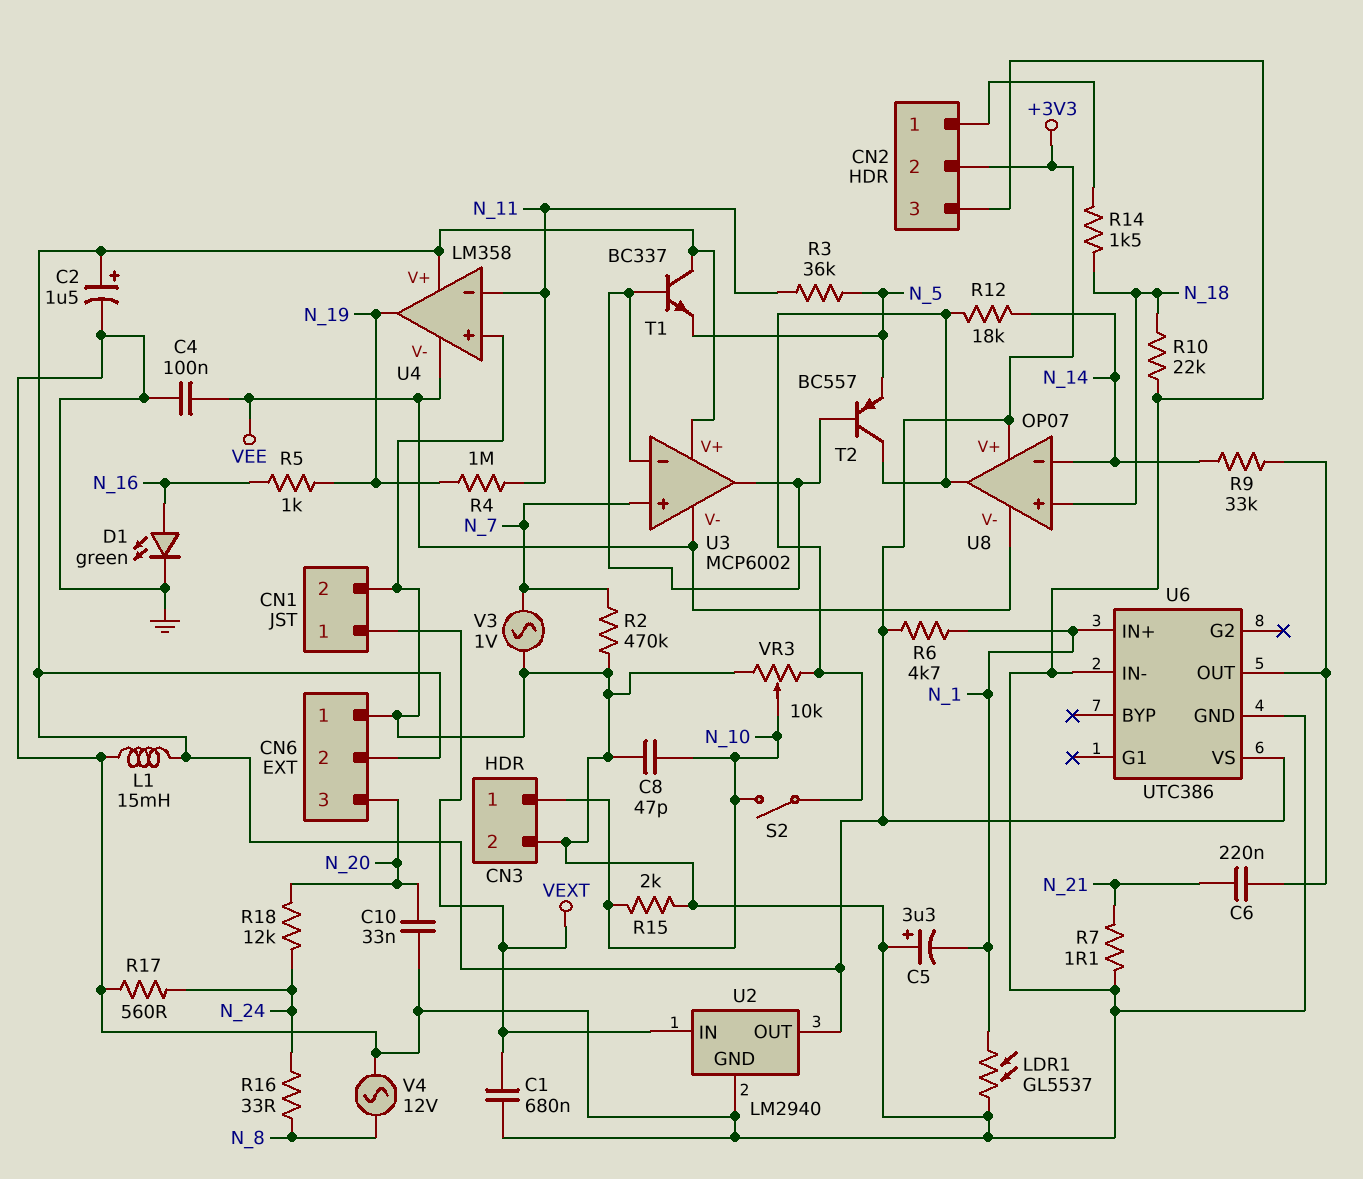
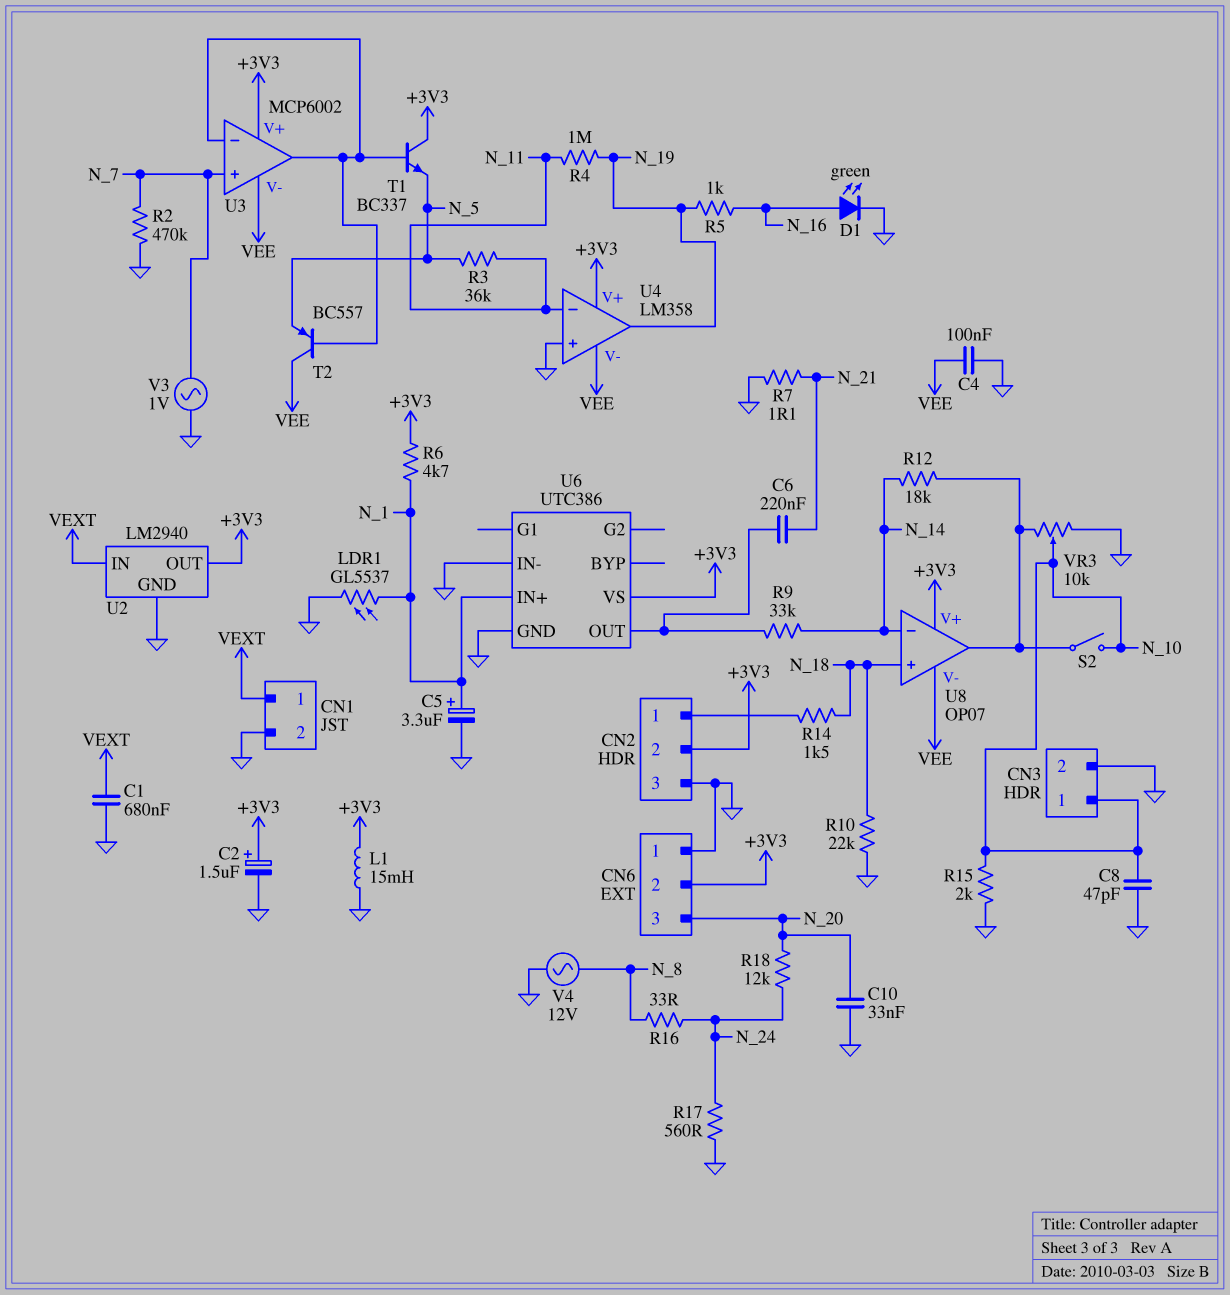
C5: 3.3uF (plus GND, minus N_1) -> 3.3uF (plus N_1, minus GND)
T2: PNP BC557 (B U3/in-, C U8/out, E N_5) -> PNP BC557 (B U3/in-, C VEE, E N_5)

